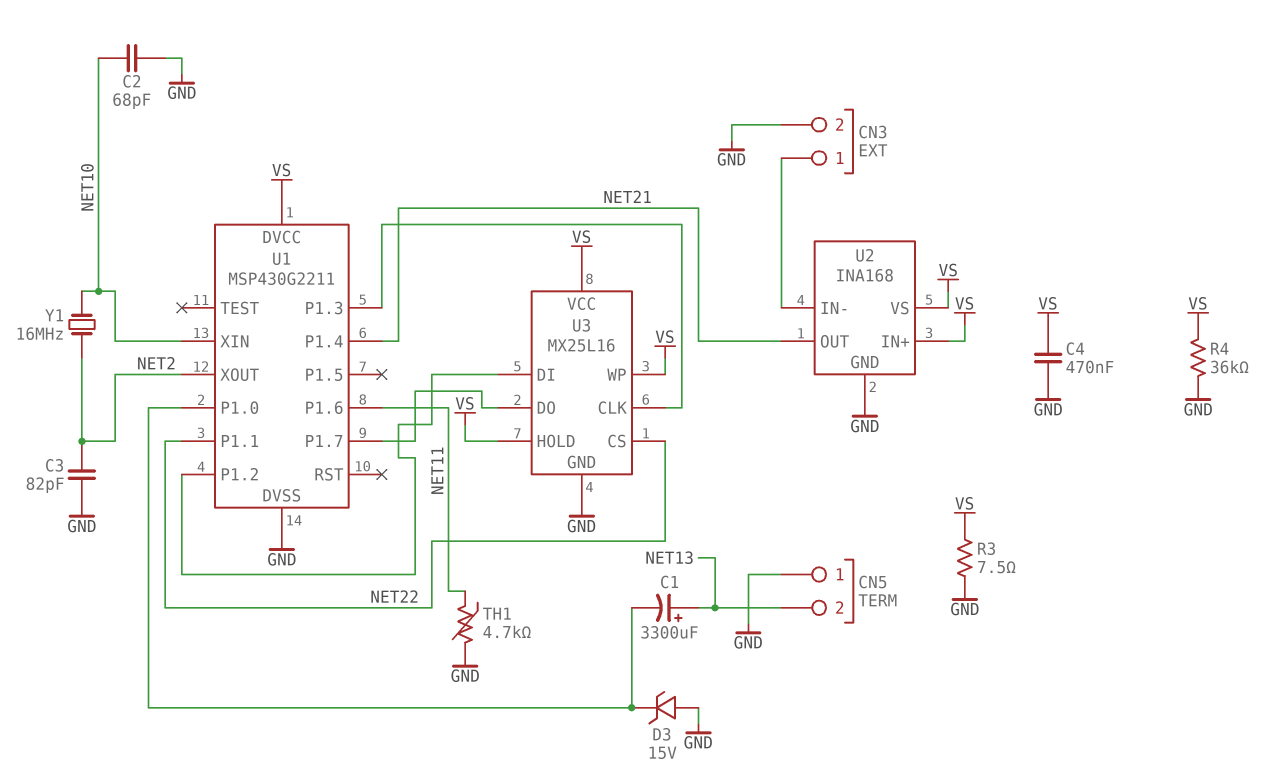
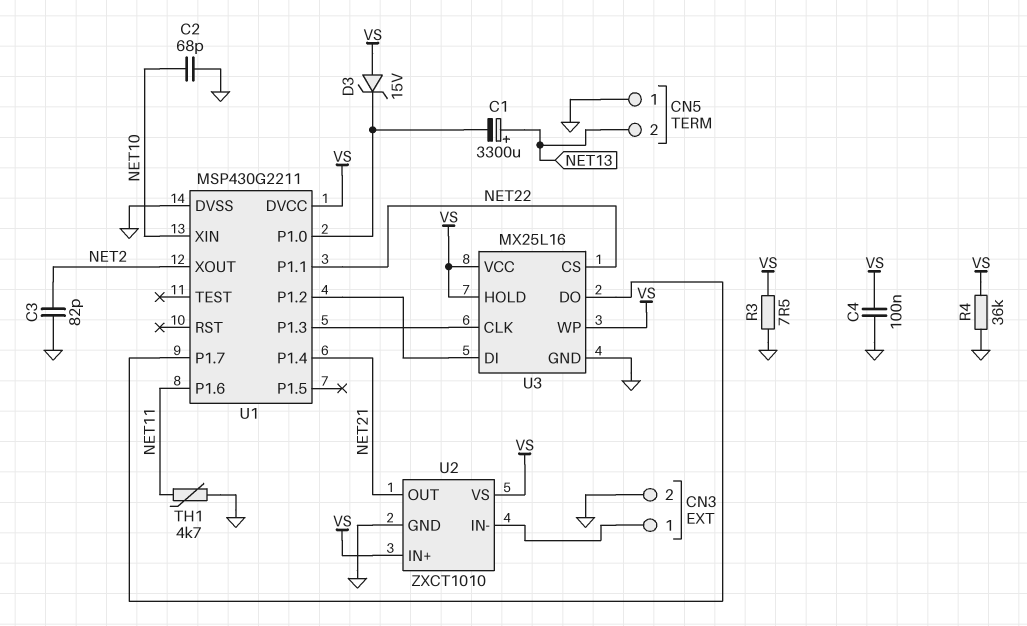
C4: 470nF (GND, VS) -> 100nF (GND, VS)
D3: zener 15V (A GND, K U1/P1.0) -> zener 15V (A VS, K U1/P1.0)
U2: INA168 -> ZXCT1010
Y1: 16MHz (NET2, NET10) -> none

